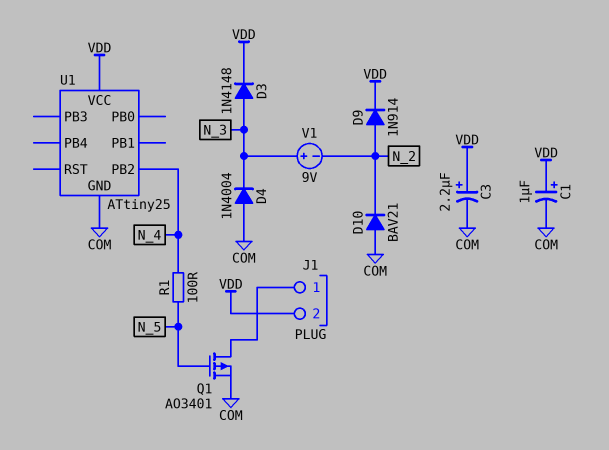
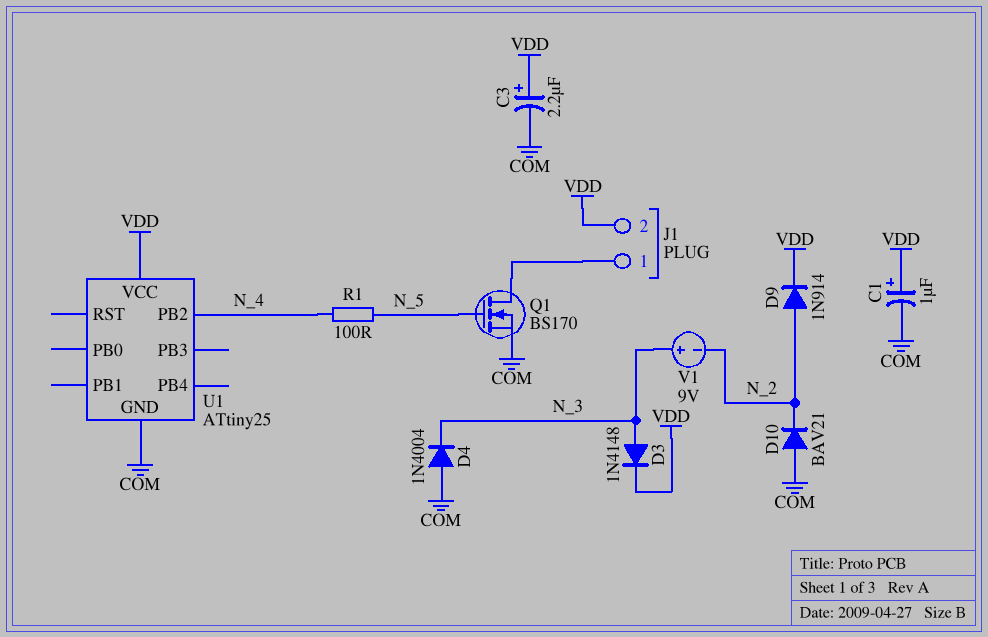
Q1: PMOS AO3401 (G N_5, D J1/1, S COM) -> NMOS BS170 (G N_5, D J1/1, S COM)

